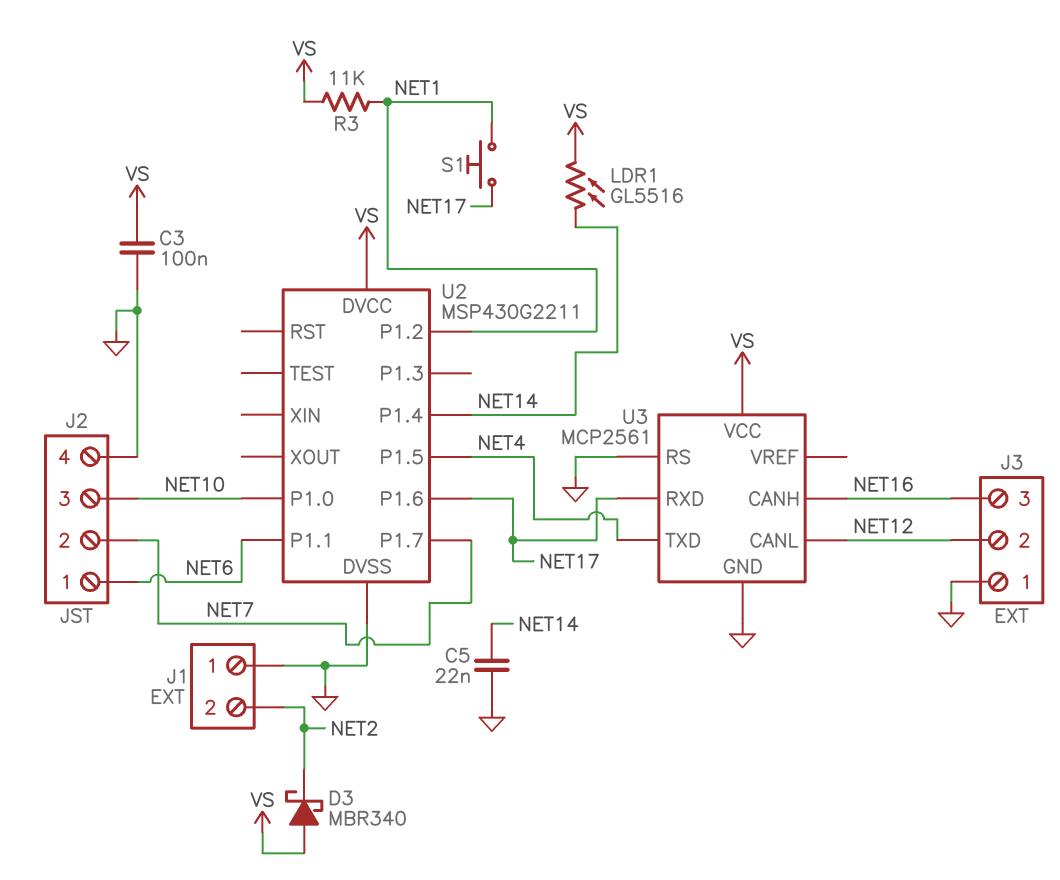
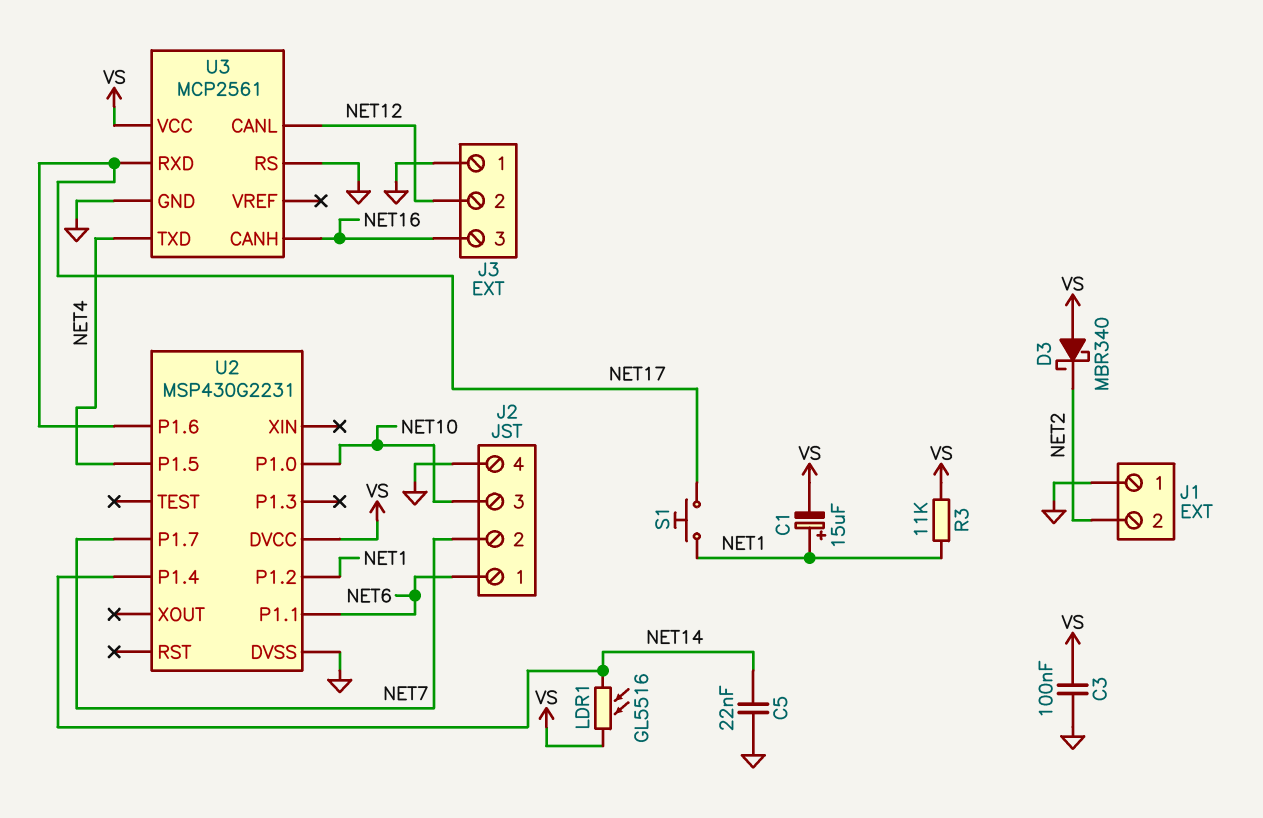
C1: none -> 15uF (plus NET1, minus VS)
U2: MSP430G2211 -> MSP430G2231

